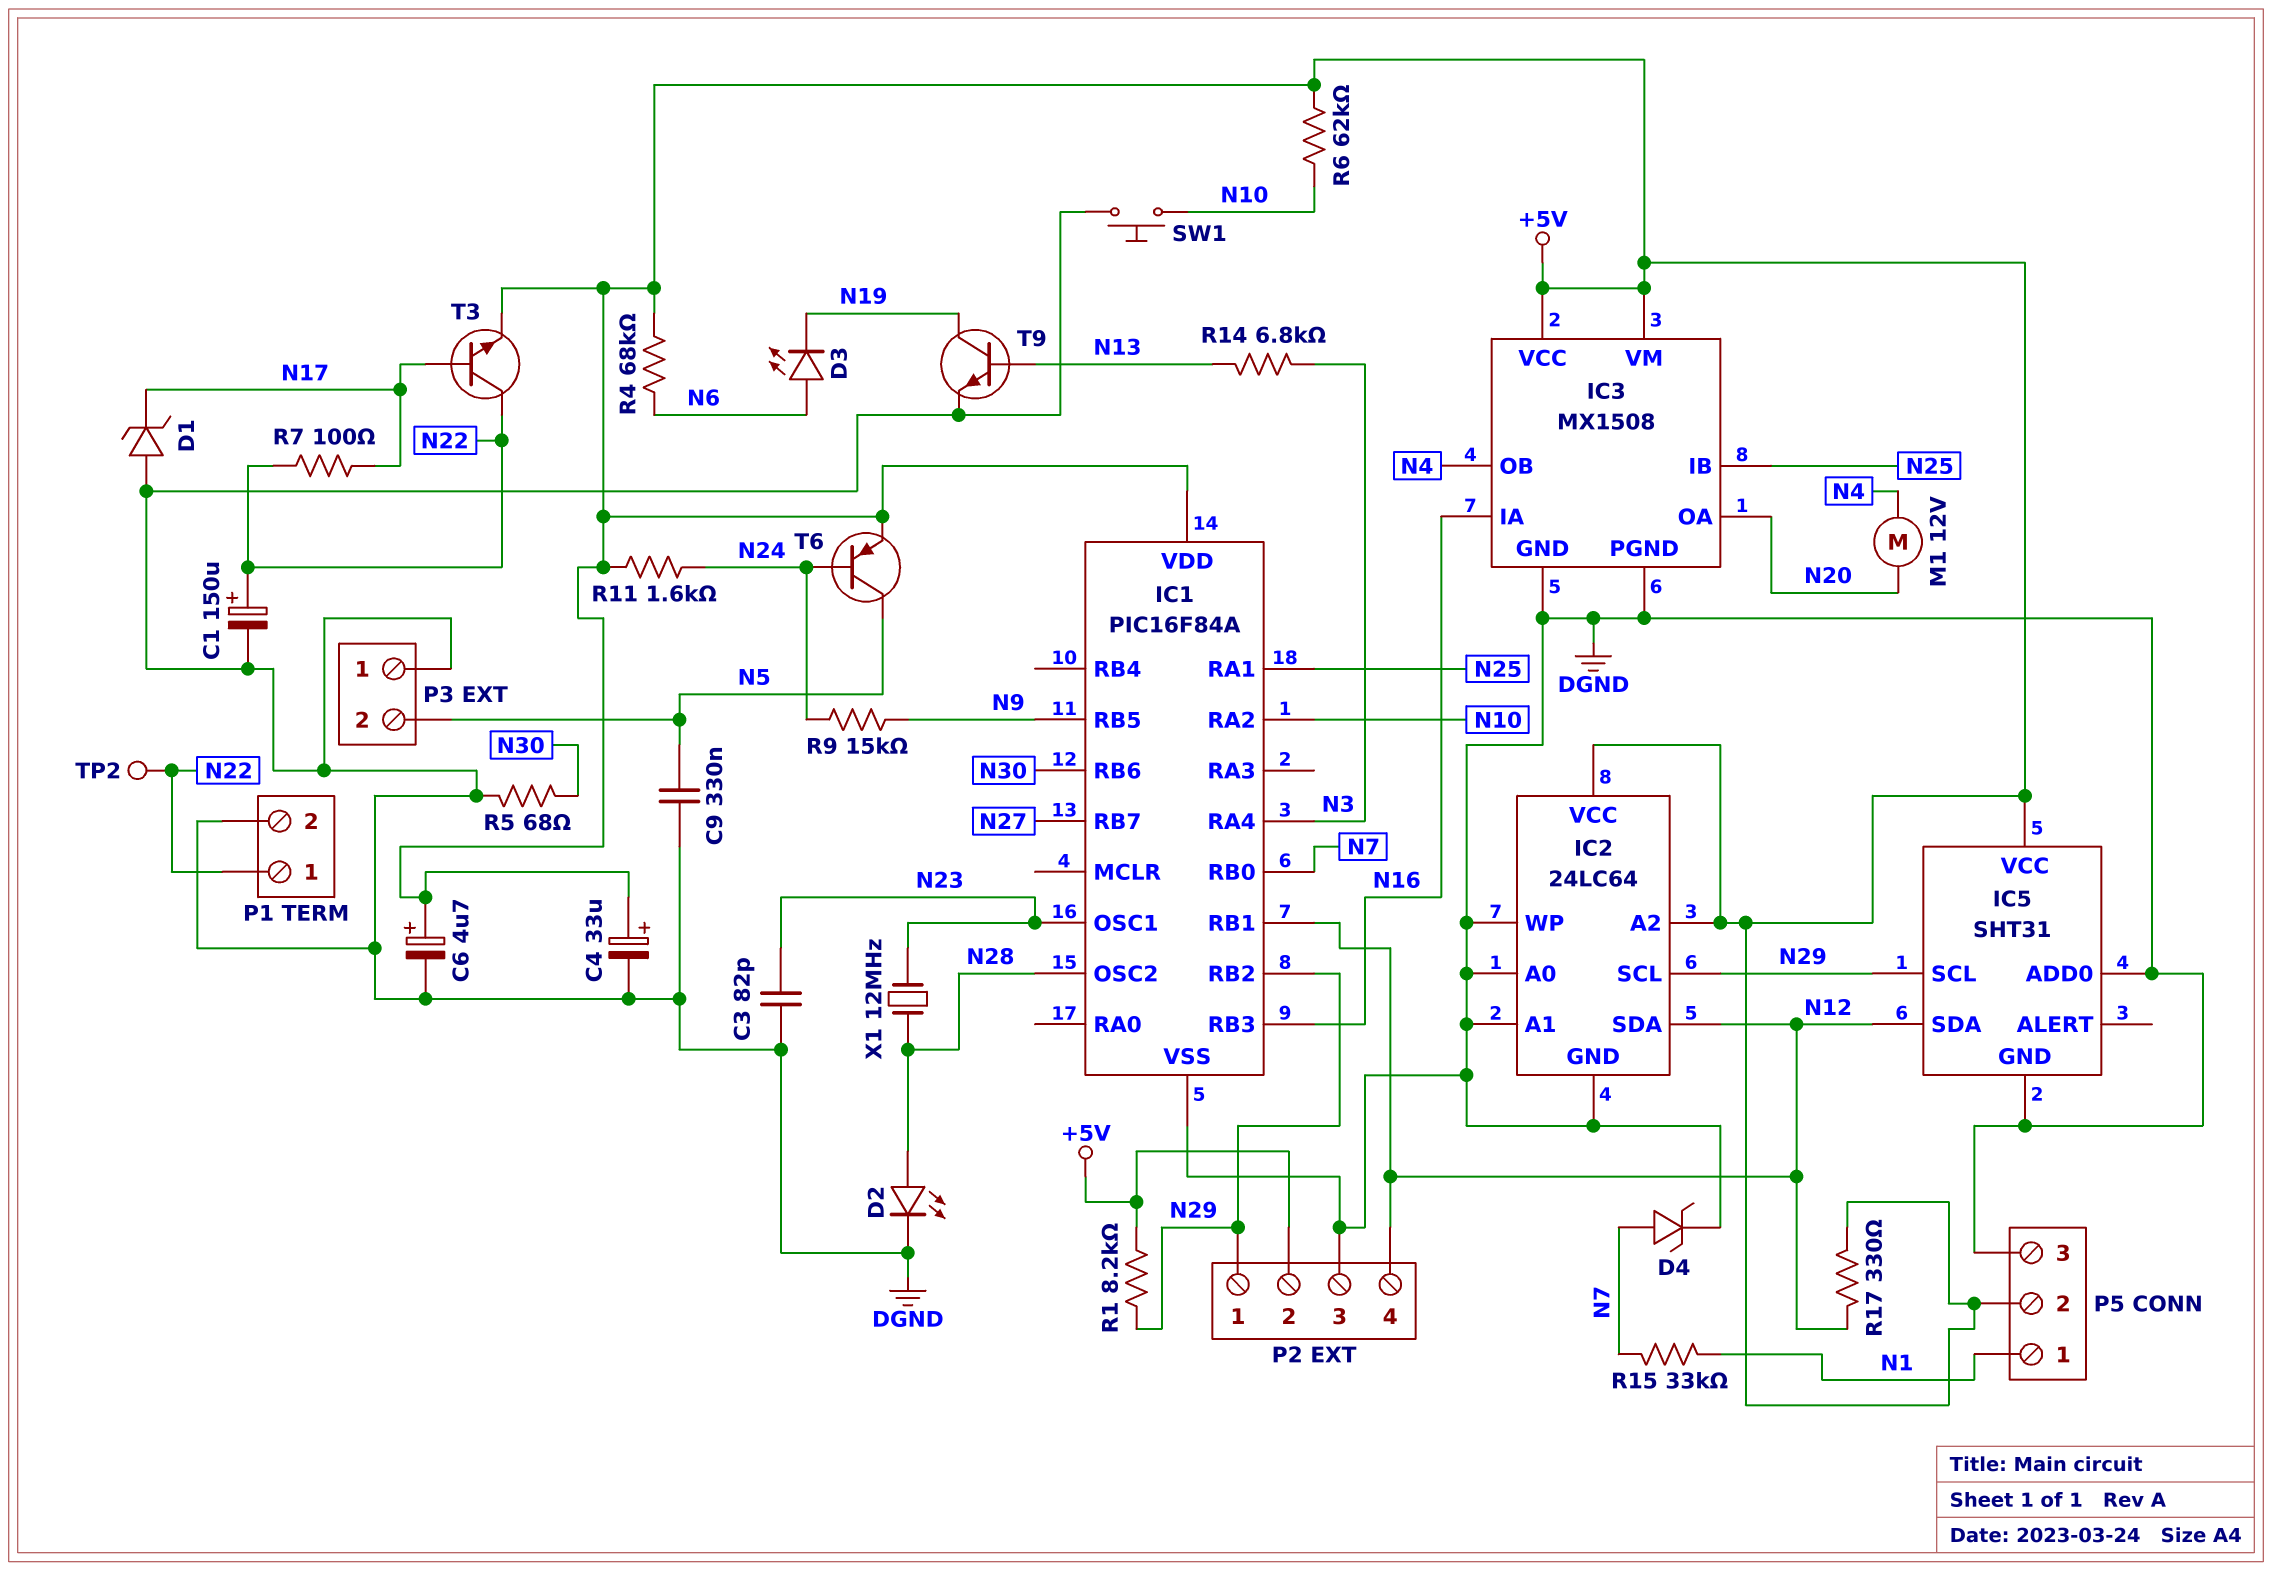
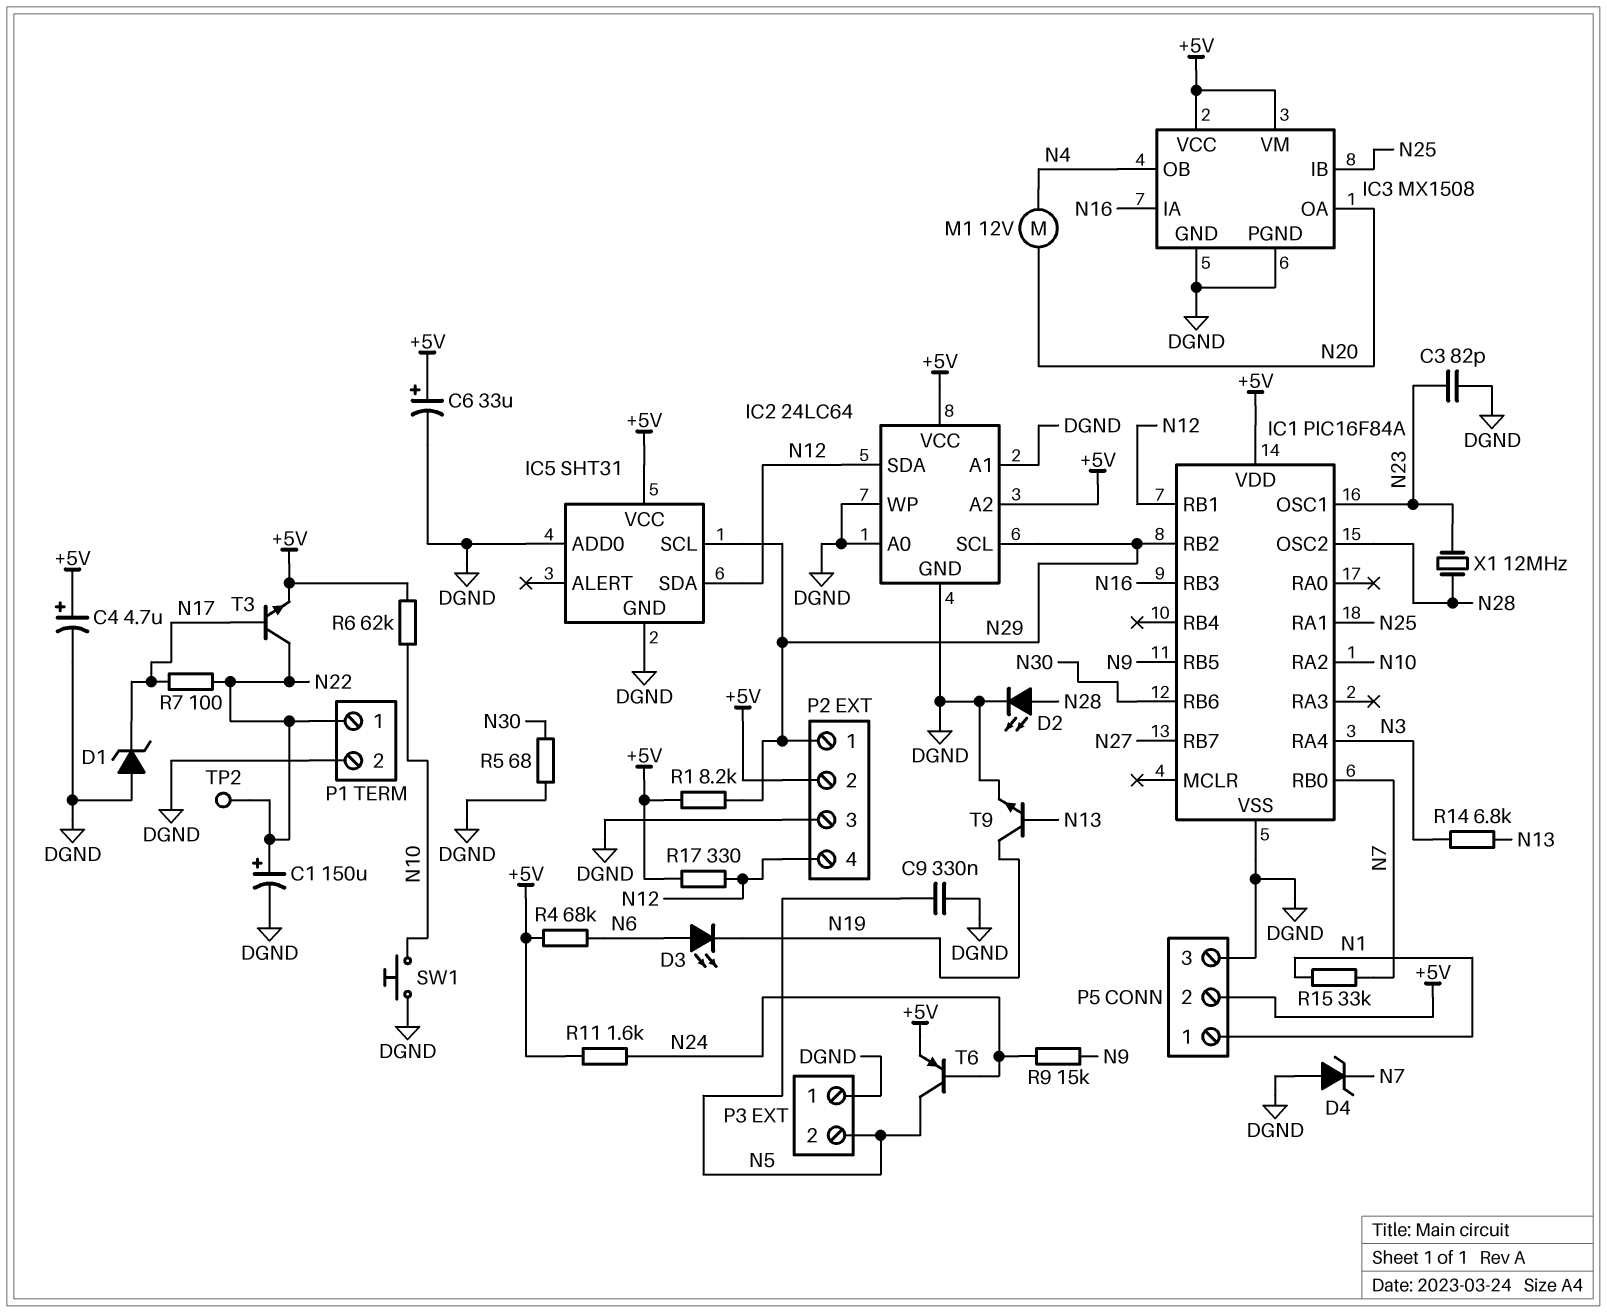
C4: 33uF (plus +5V, minus DGND) -> 4.7uF (plus +5V, minus DGND)
C6: 4.7uF (plus +5V, minus DGND) -> 33uF (plus +5V, minus DGND)
D4: zener (A N7, K DGND) -> zener (A DGND, K N7)

